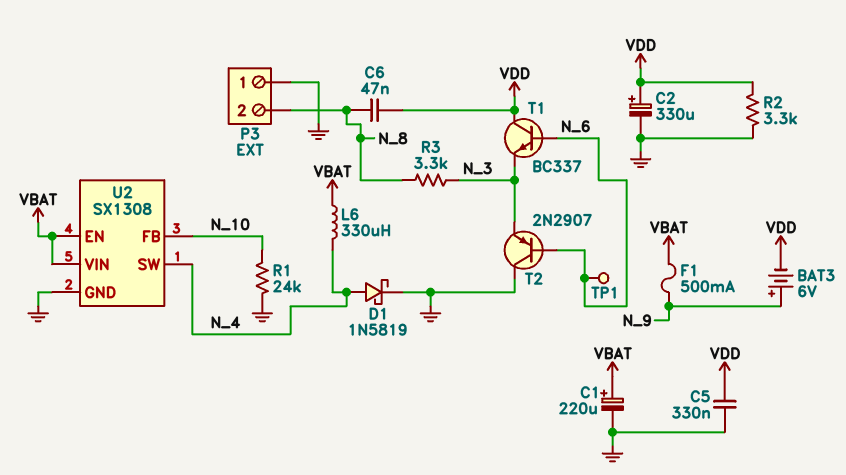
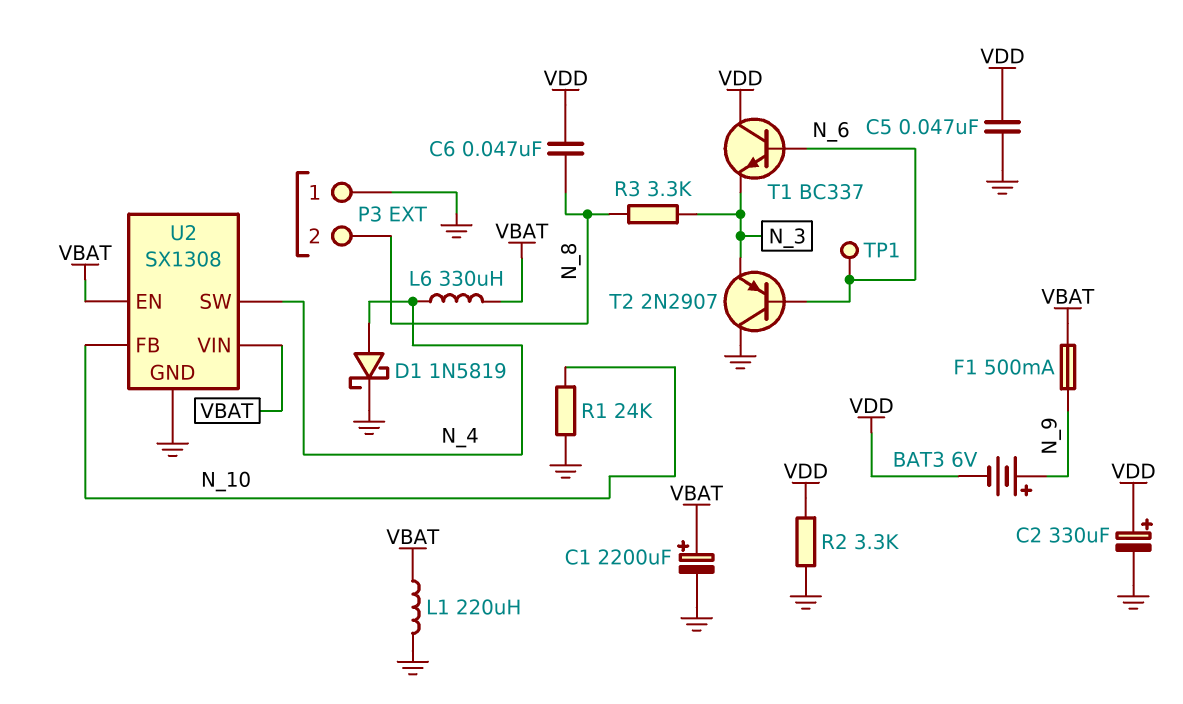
C1: 220uF (plus VBAT, minus GND) -> 2200uF (plus VBAT, minus GND)
C5: 330nF (GND, VDD) -> 47nF (GND, VDD)
L1: none -> 220uH (GND, VBAT)

